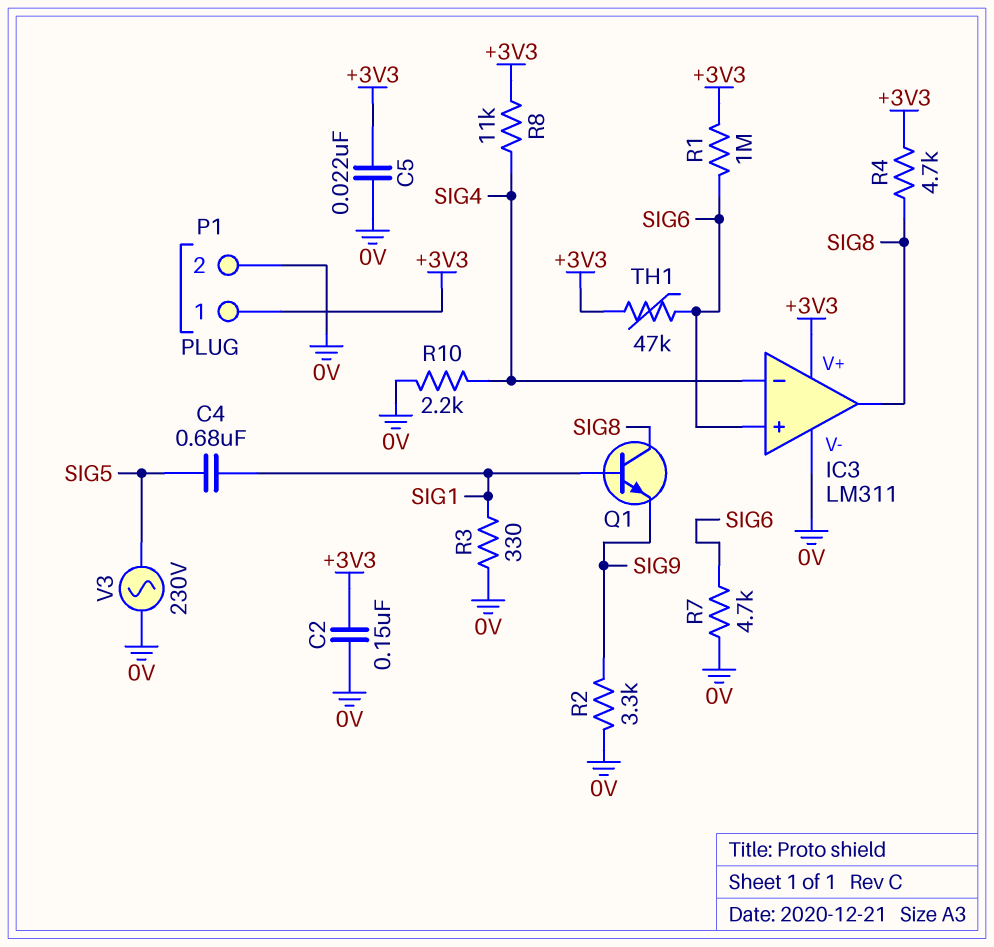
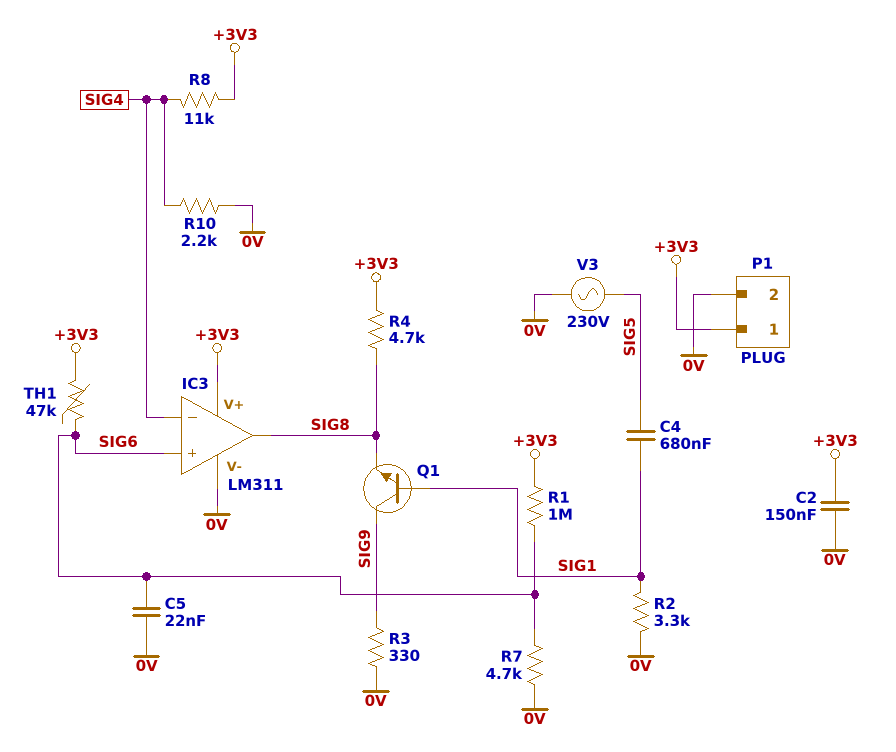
C5: 22nF (+3V3, 0V) -> 22nF (0V, SIG6)
Q1: NPN (B SIG1, C SIG8, E SIG9) -> NPN (B SIG1, C SIG9, E SIG8)
R2: 3.3k (0V, SIG9) -> 3.3k (0V, SIG1)
R3: 330 (0V, SIG1) -> 330 (0V, SIG9)

